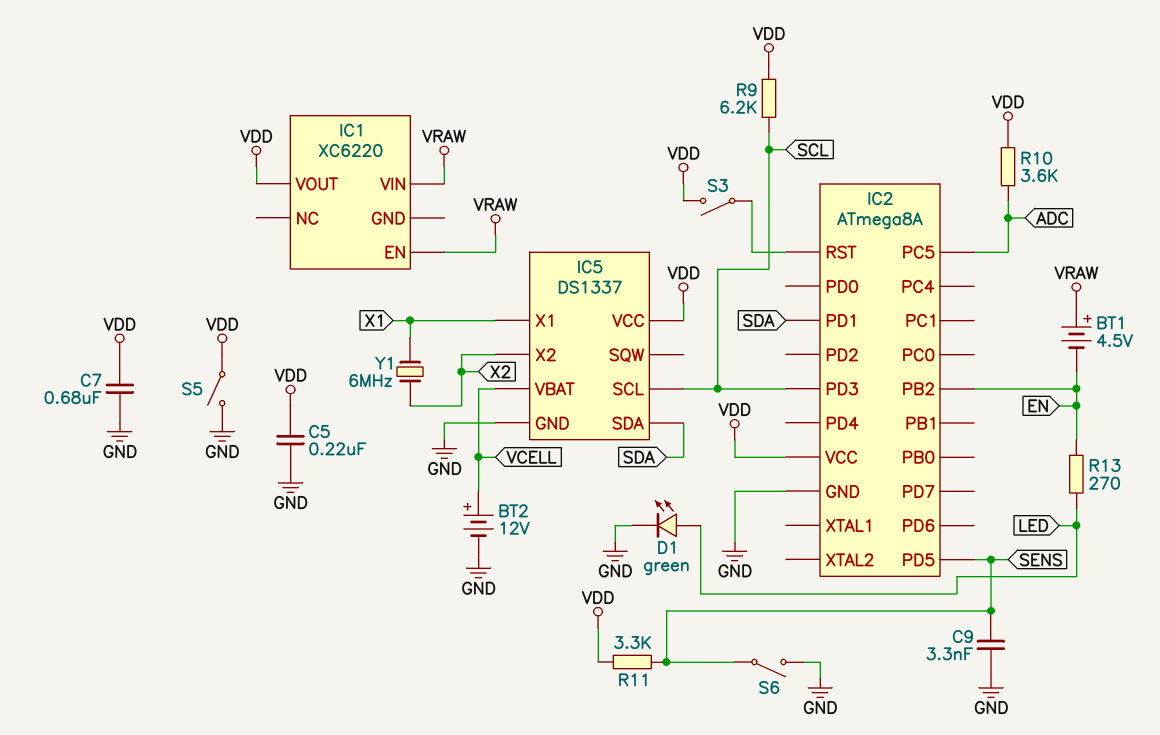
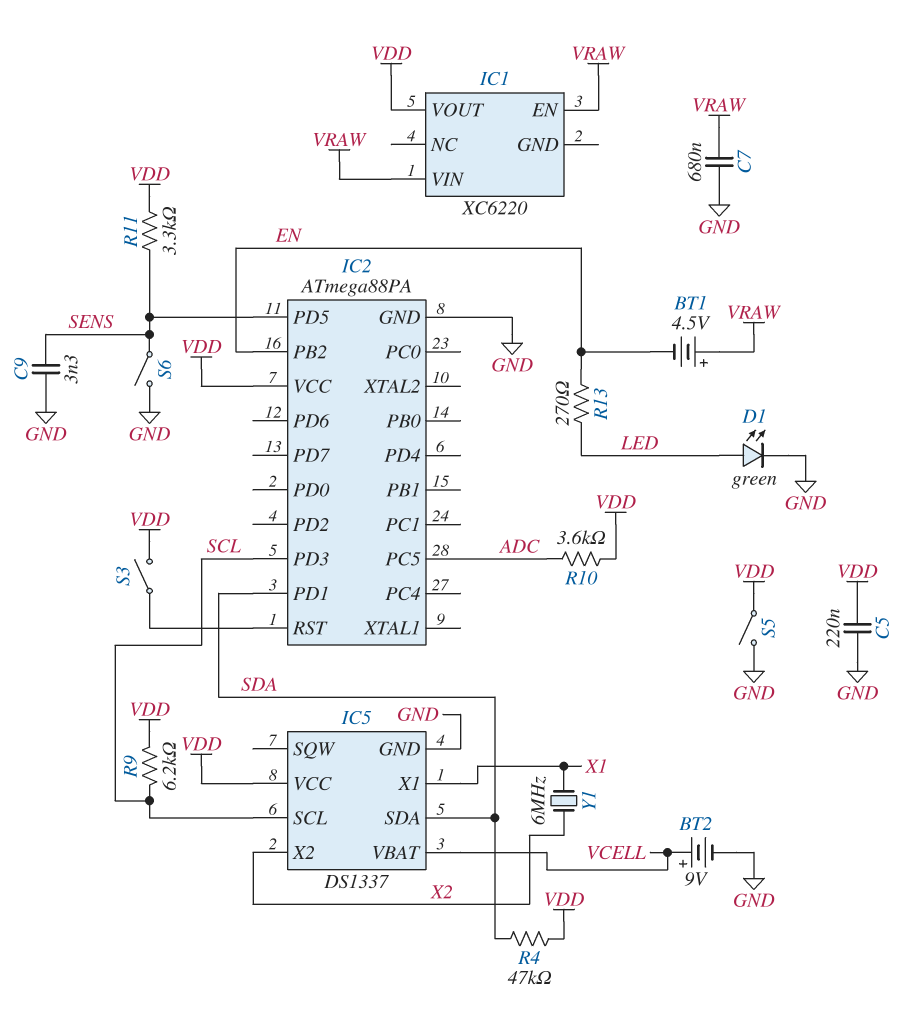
BT2: 12V (plus VCELL, minus GND) -> 9V (plus VCELL, minus GND)
C7: 680nF (GND, VDD) -> 680nF (GND, VRAW)
IC2: ATmega8A -> ATmega88PA
R4: none -> 47k (SDA, VDD)

